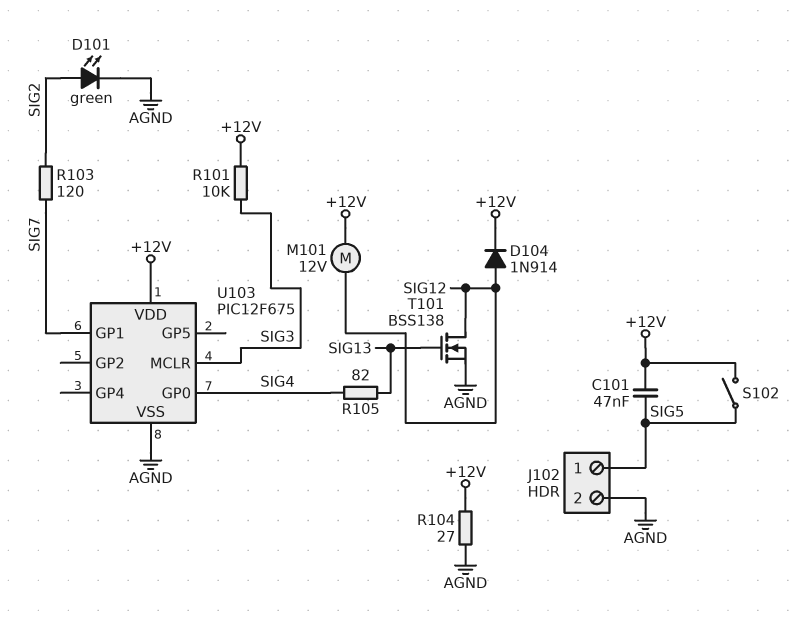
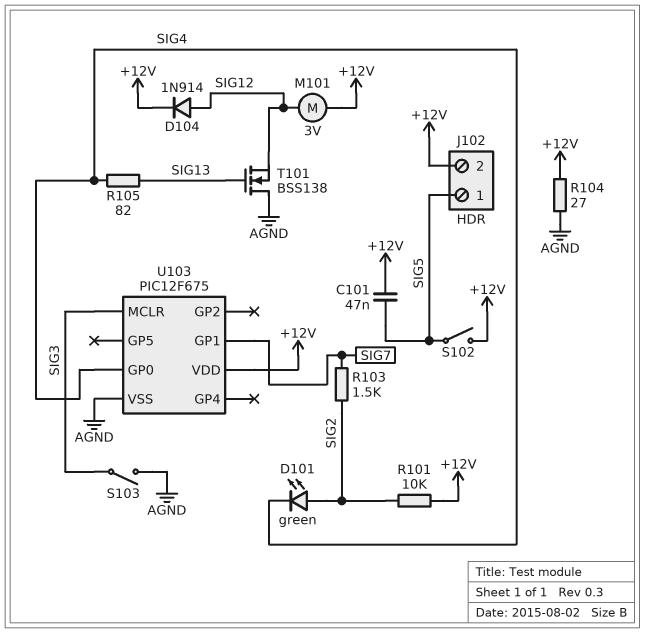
D101: LED green (A SIG2, K AGND) -> LED green (A SIG2, K SIG4)
J102 pin 2: AGND -> +12V
M101: motor 12V (+12V, SIG12) -> motor 3V (+12V, SIG12)
R101: 10k (+12V, SIG3) -> 10k (+12V, SIG2)
R103: 120 (SIG2, SIG7) -> 1.5k (SIG2, SIG7)
S103: none -> switch (AGND, SIG3)
T101: NMOS BSS138 (G SIG13, D SIG12, S AGND) -> NMOS BSS138 (G SIG13, D AGND, S SIG12)

